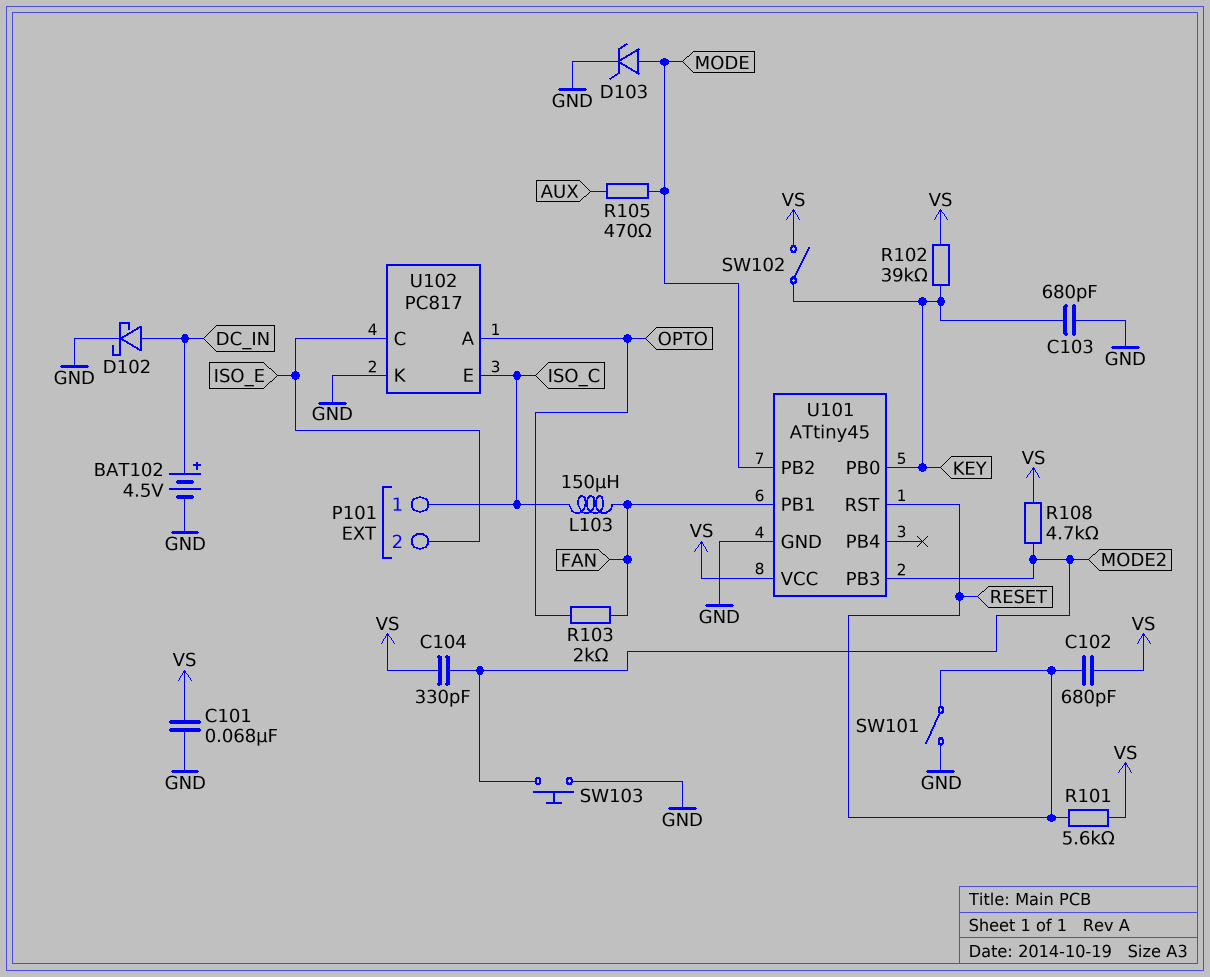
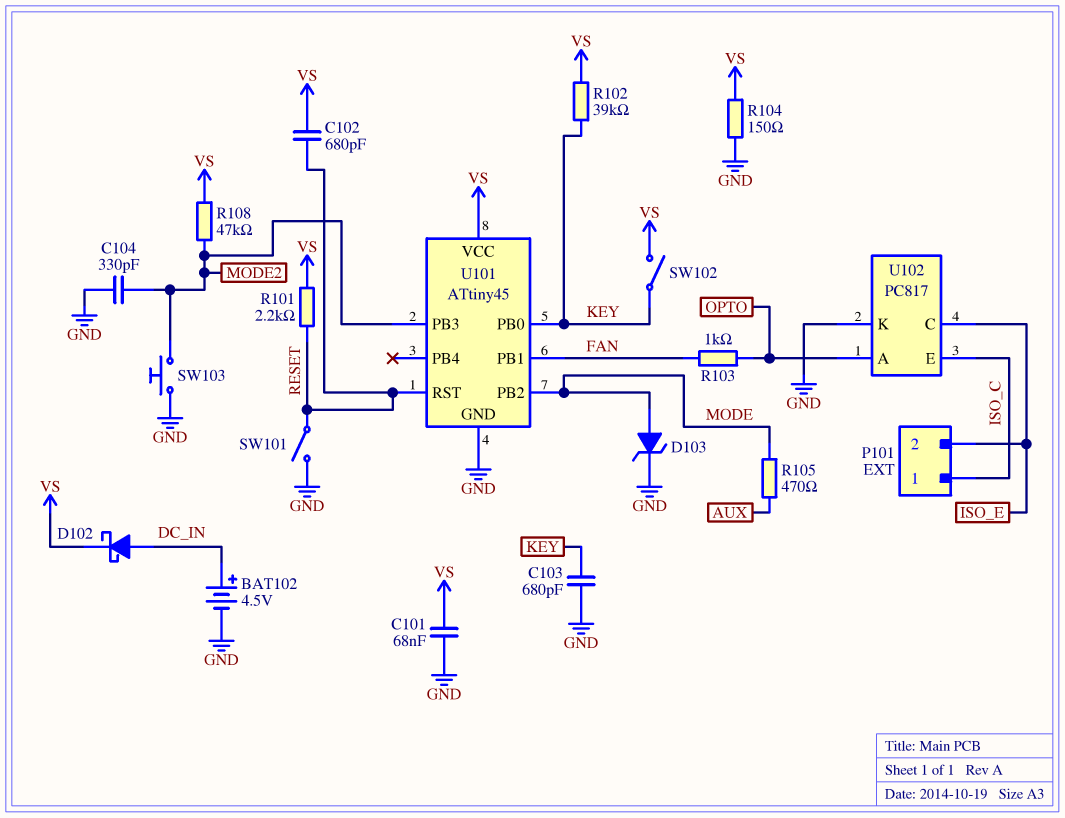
C104: 330pF (MODE2, VS) -> 330pF (GND, MODE2)
D102: schottky (A DC_IN, K GND) -> schottky (A DC_IN, K VS)
L103: 150uH (FAN, ISO_C) -> none
R101: 5.6k (RESET, VS) -> 2.2k (RESET, VS)
R103: 2k (FAN, OPTO) -> 1k (FAN, OPTO)
R104: none -> 150 (GND, VS)
R108: 4.7k (MODE2, VS) -> 47k (MODE2, VS)

